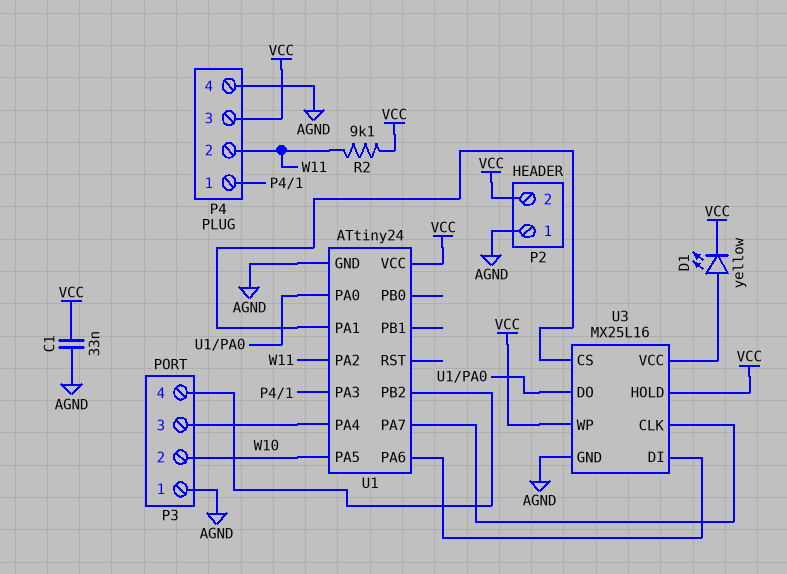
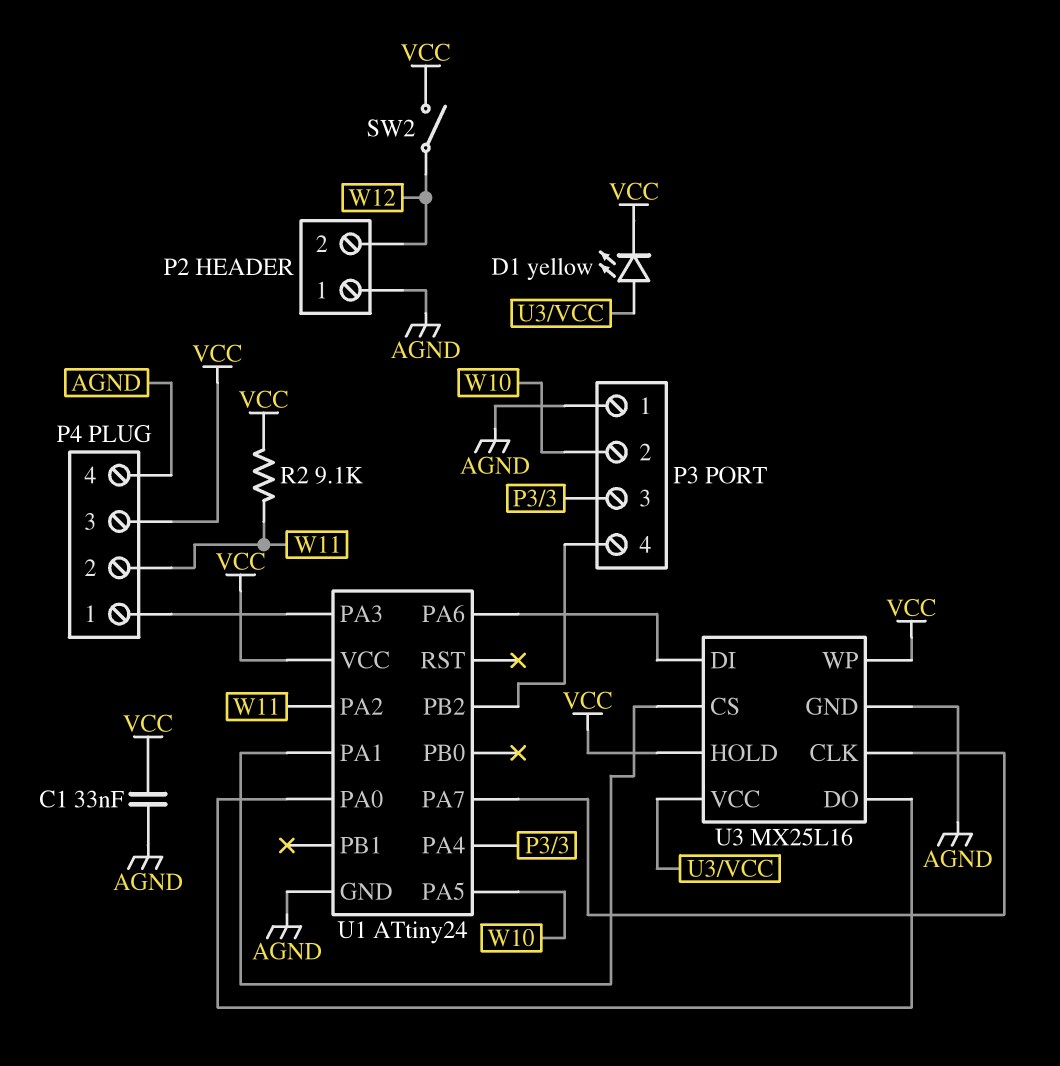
P2 pin 2: VCC -> W12
SW2: none -> switch (VCC, W12)

